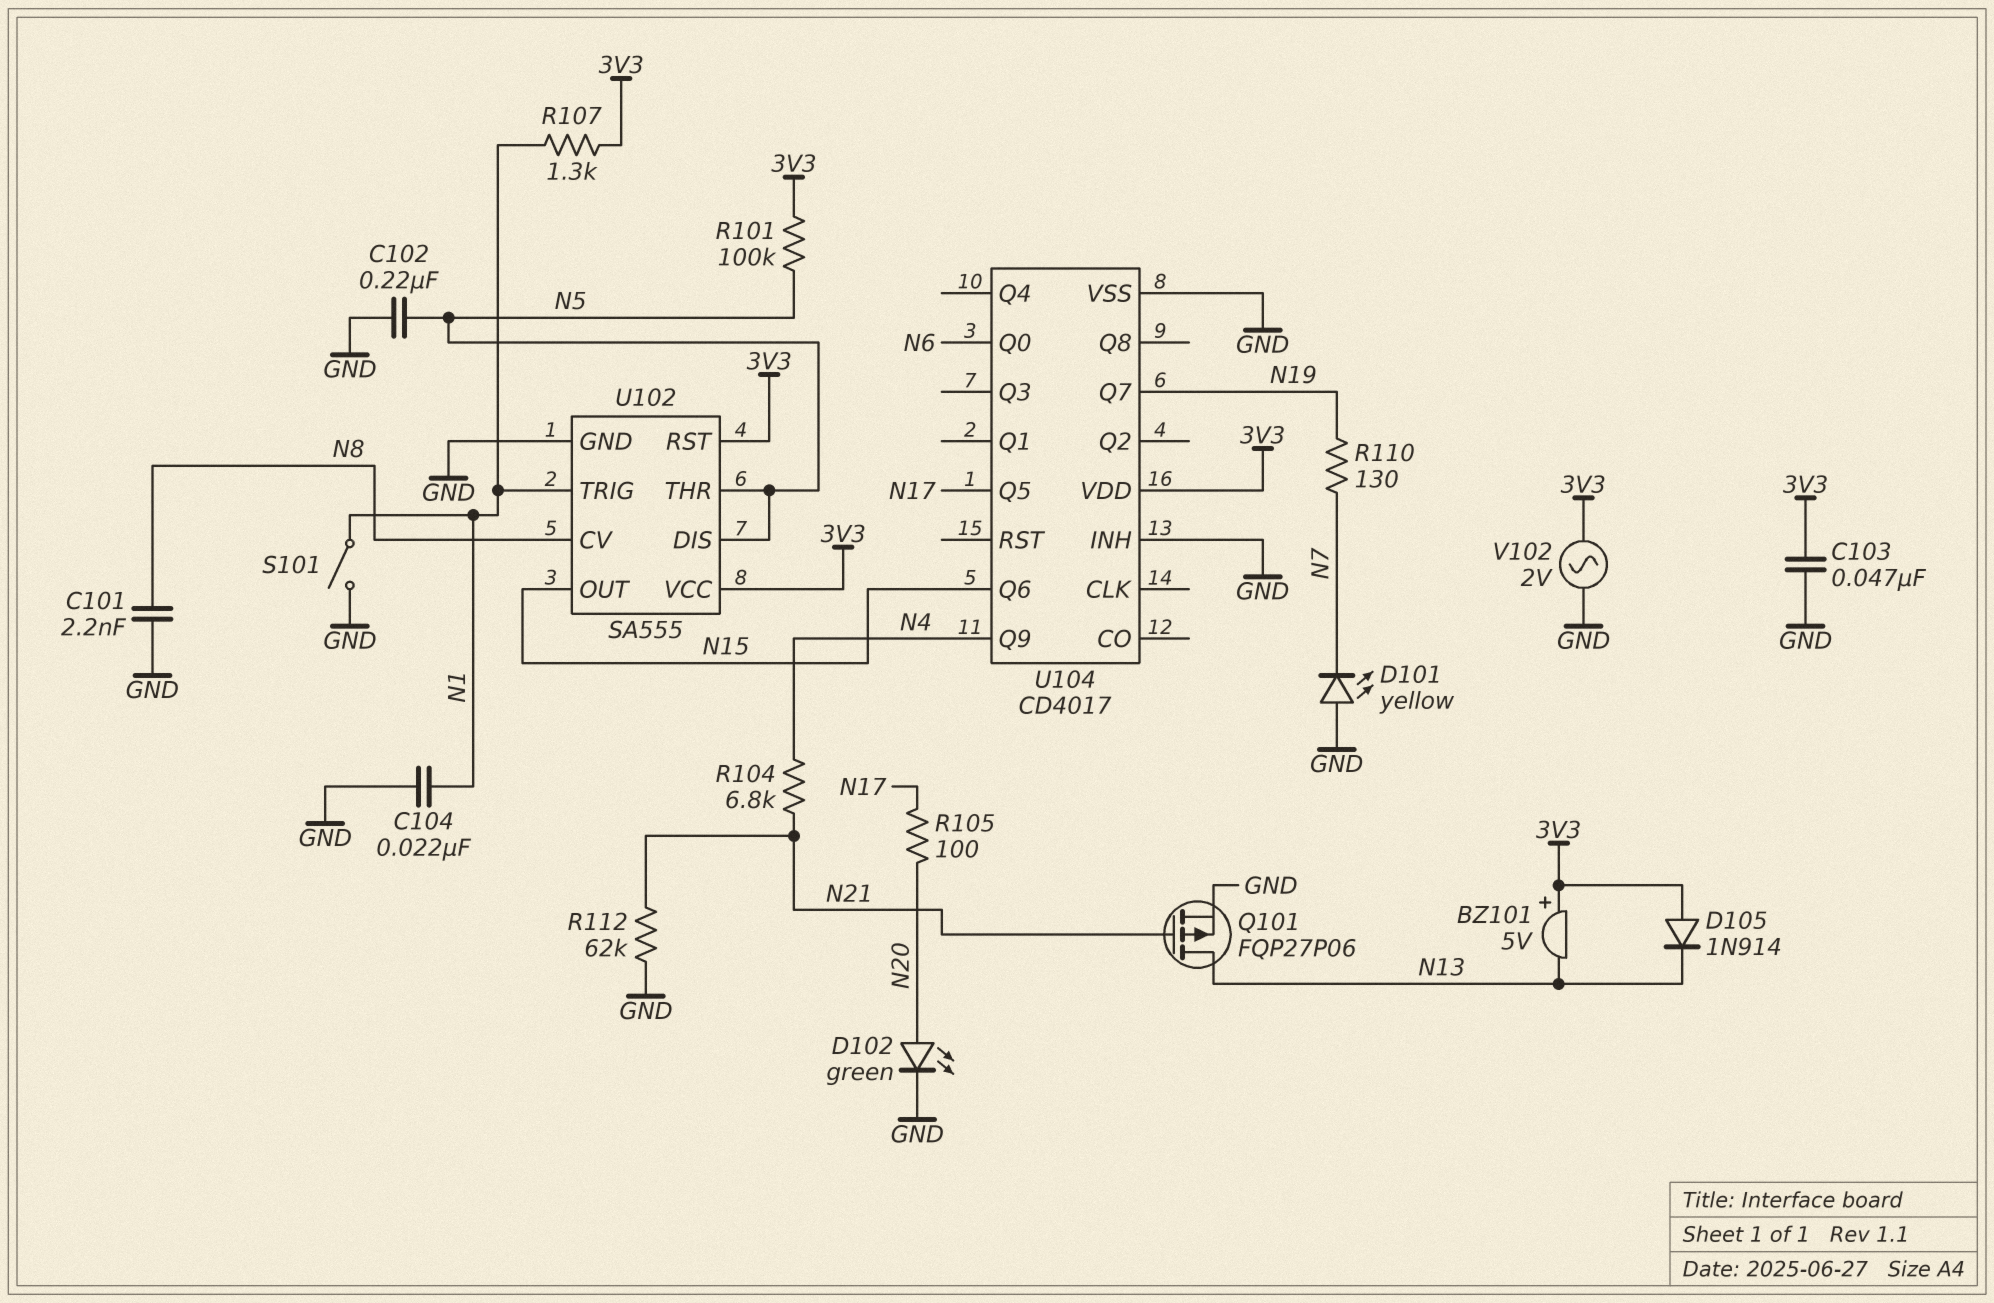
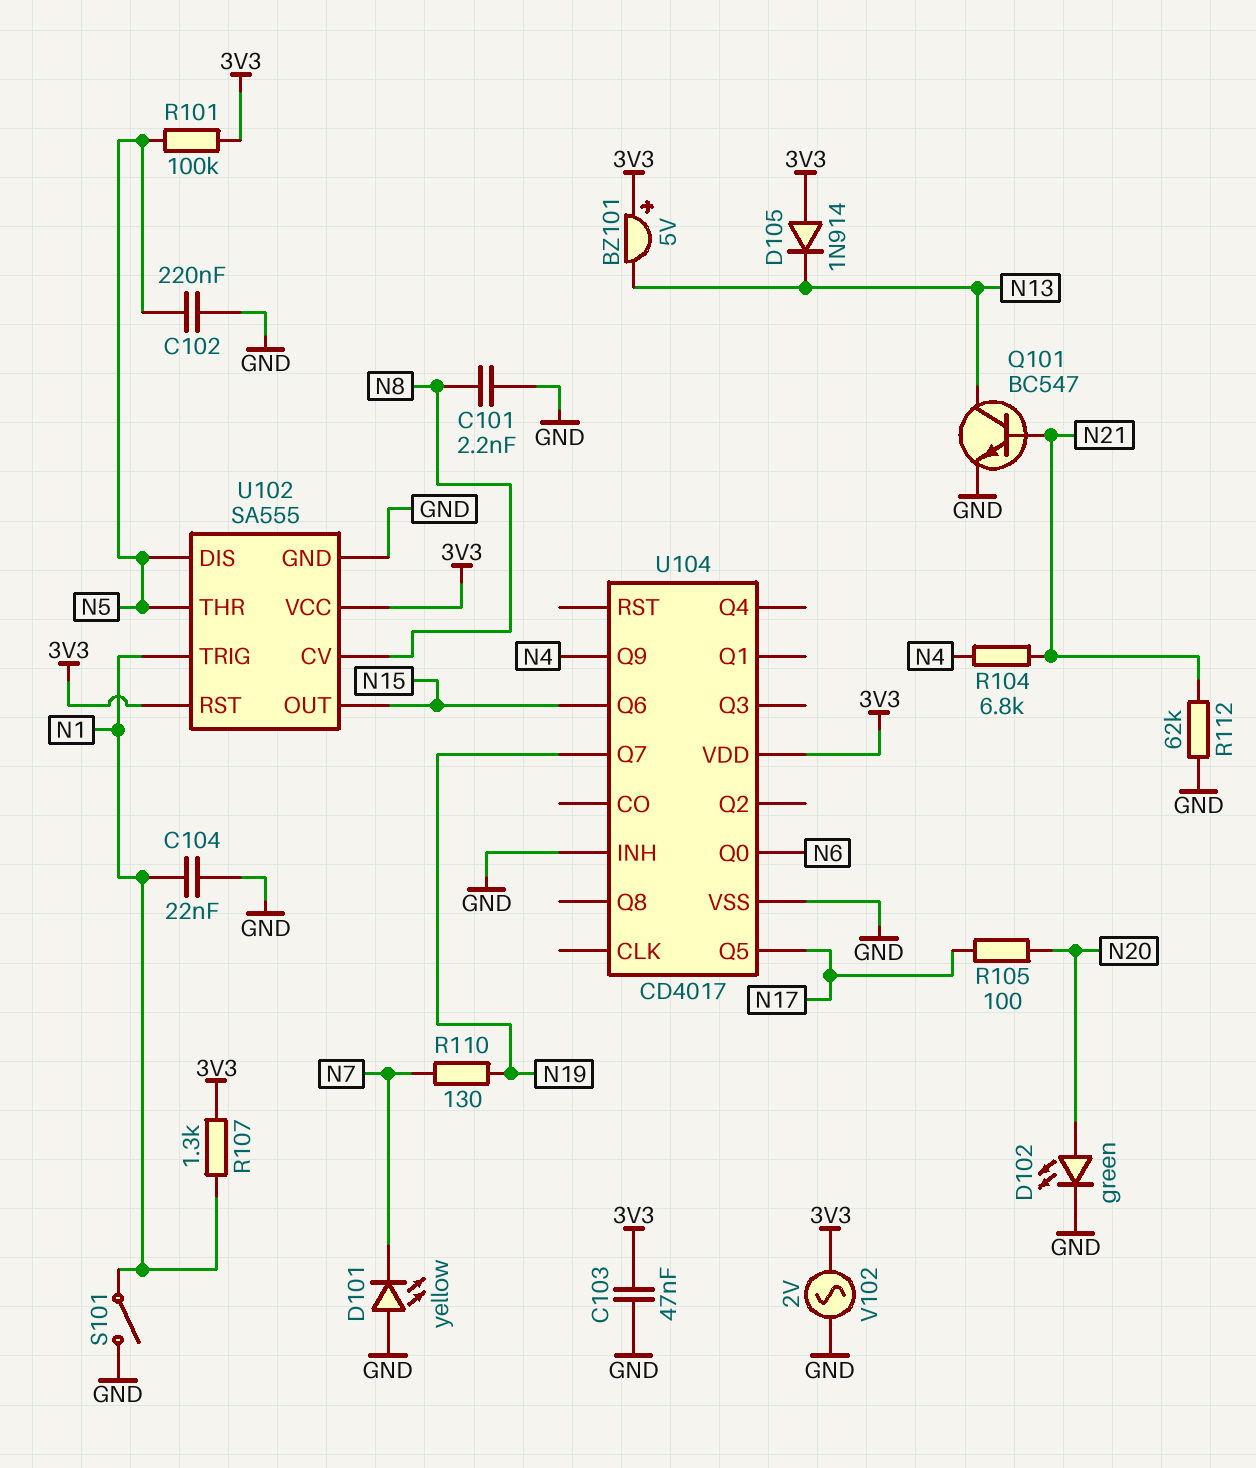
Q101: PMOS FQP27P06 (G N21, D N13, S GND) -> NPN BC547 (B N21, C N13, E GND)

